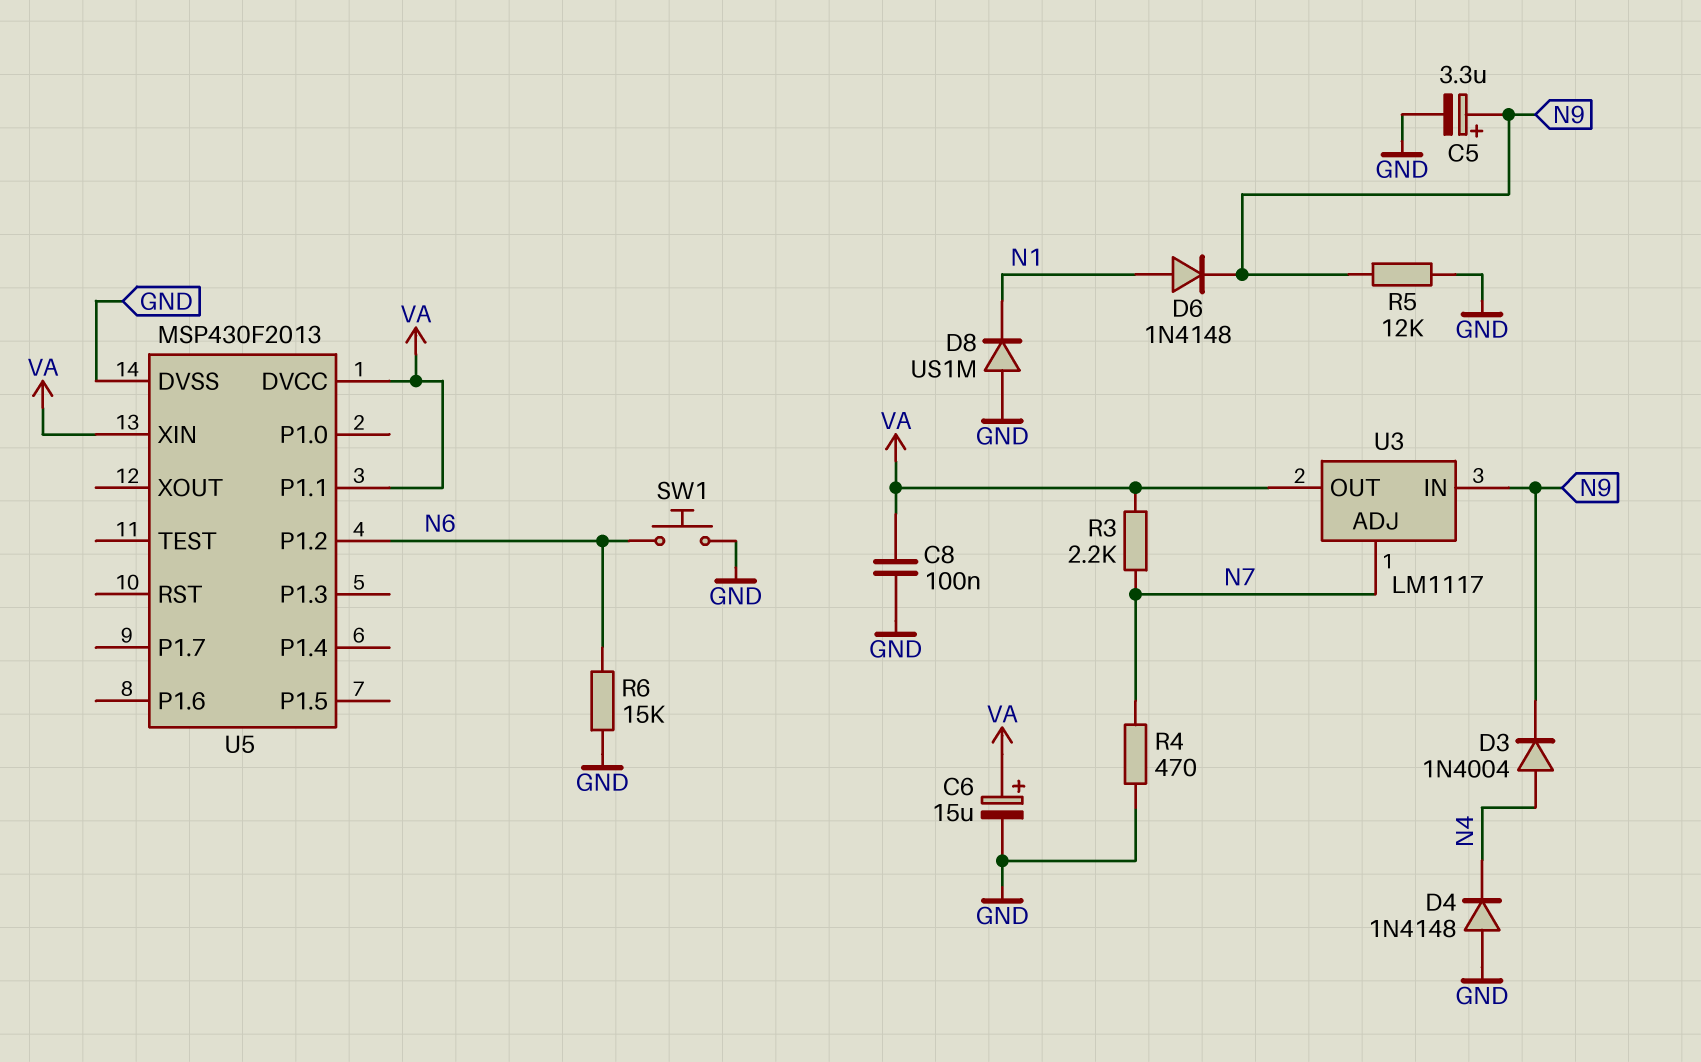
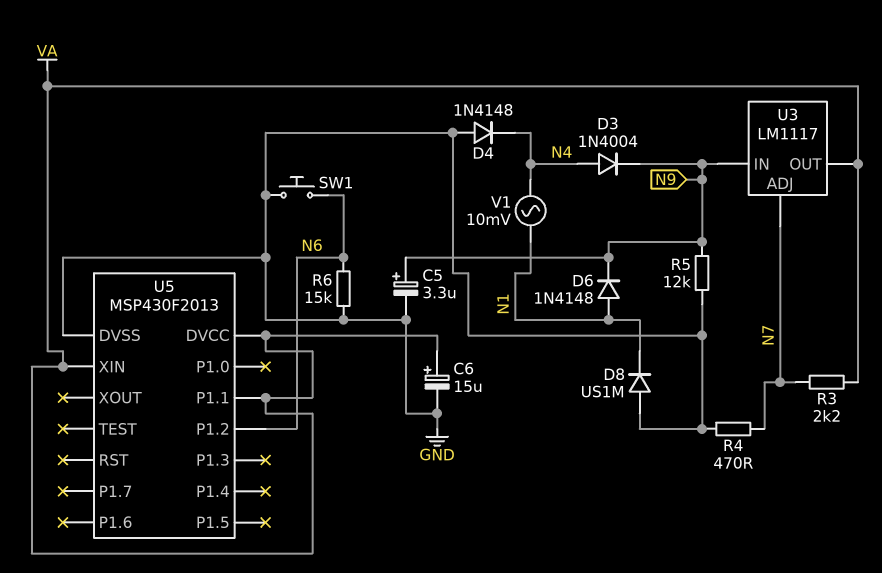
C8: 100nF (GND, VA) -> none
V1: none -> AC 10mV (N1, N4)

